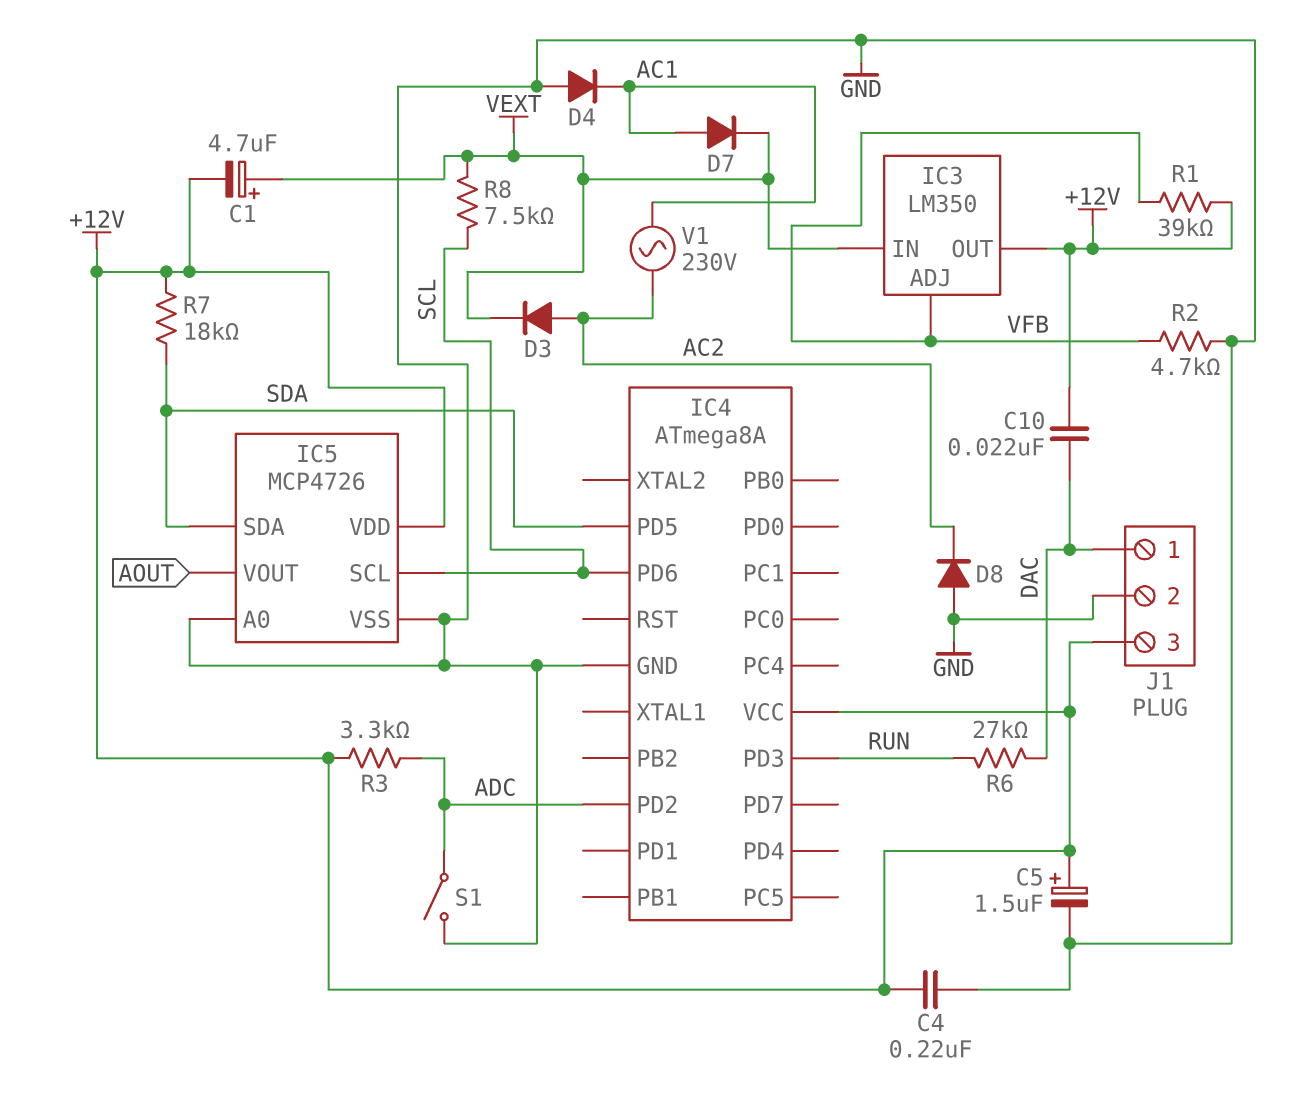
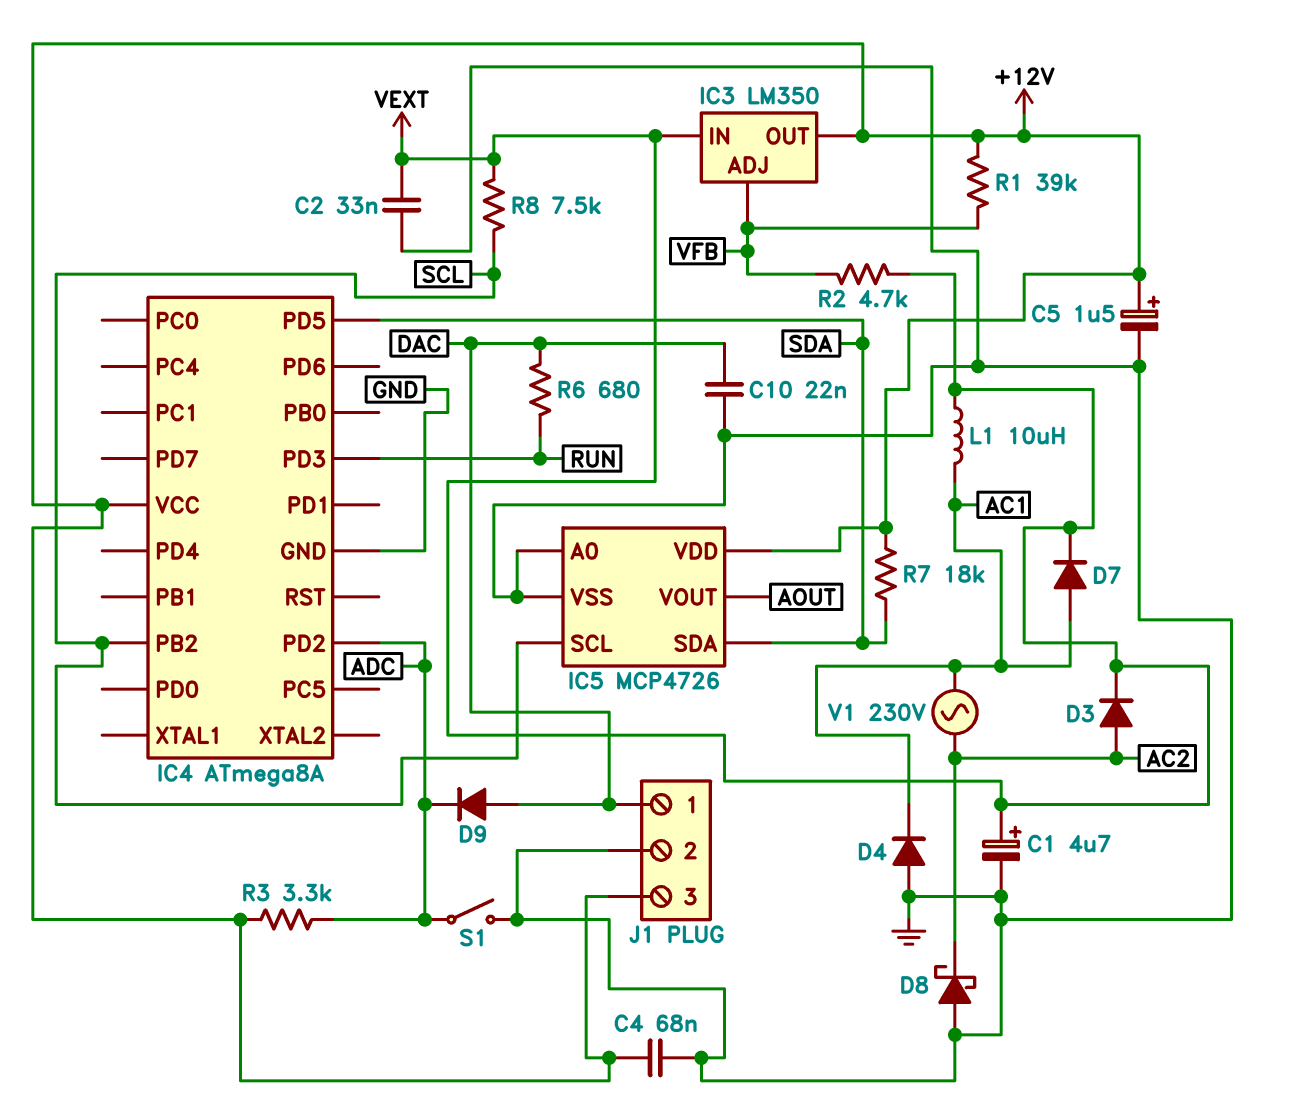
C1: 4.7uF (plus VEXT, minus +12V) -> 4.7uF (plus VEXT, minus GND)
C2: none -> 33nF (GND, VEXT)
C4: 220nF (+12V, GND) -> 68nF (+12V, GND)
C10: 22nF (+12V, DAC) -> 22nF (DAC, GND)
D8: diode (A GND, K AC2) -> schottky (A GND, K AC2)
D9: none -> diode (A DAC, K ADC)
IC4 pin PB2: none -> SCL
IC4 pin PD6: SCL -> none
L1: none -> 10uH (AC1, VEXT)
R2: 4.7k (GND, VFB) -> 4.7k (VEXT, VFB)
R6: 27k (DAC, RUN) -> 680 (DAC, RUN)

